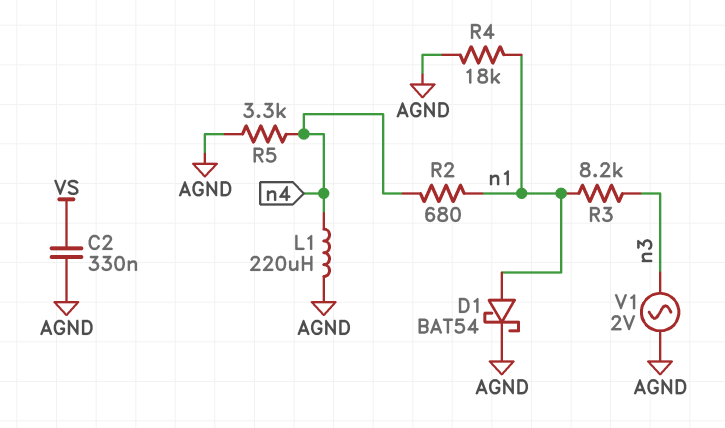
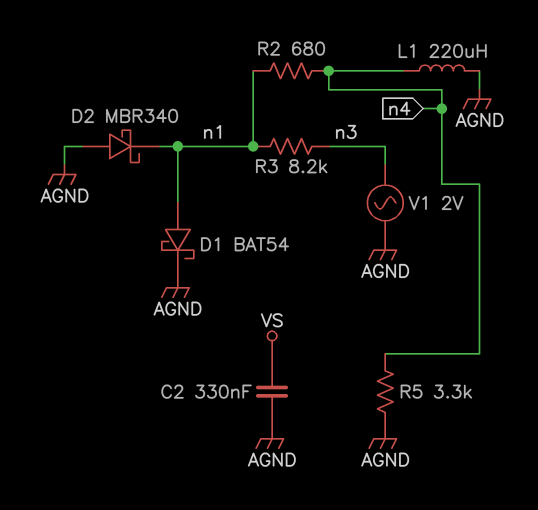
D2: none -> schottky MBR340 (A AGND, K n1)
R4: 18k (AGND, n1) -> none

